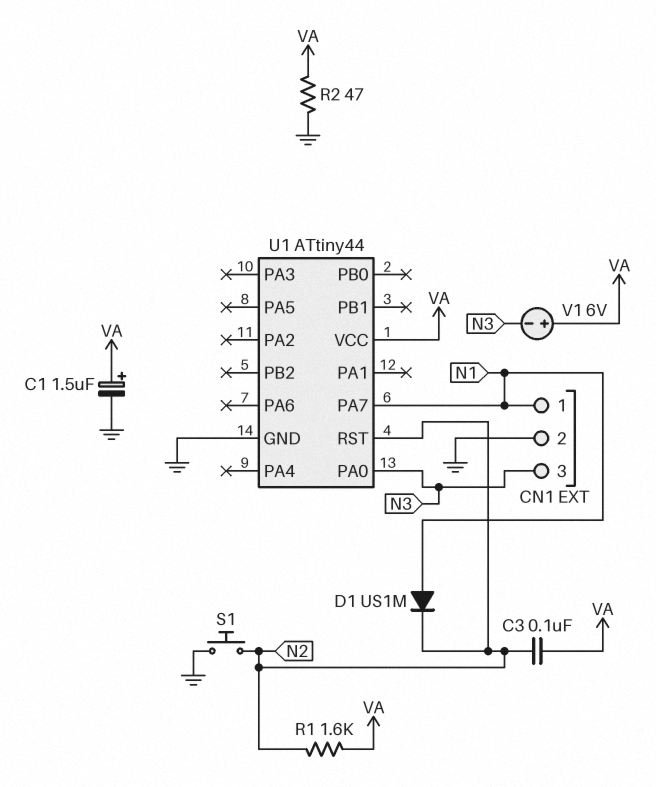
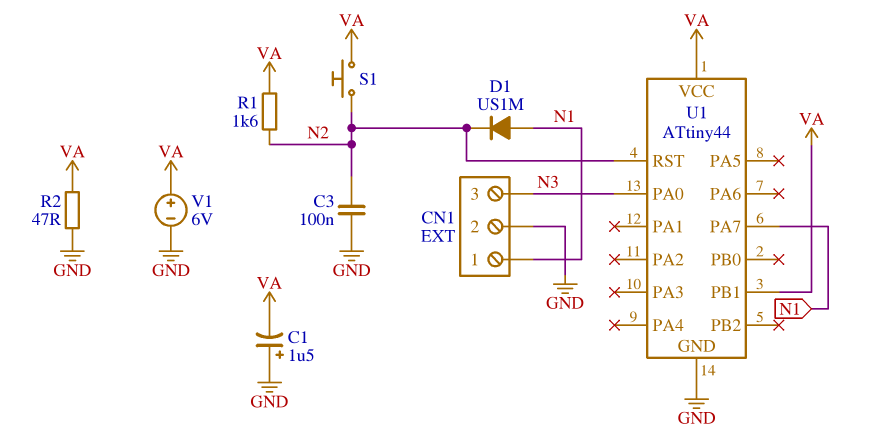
C1: 1.5uF (plus VA, minus GND) -> 1.5uF (plus GND, minus VA)
C3: 100nF (N2, VA) -> 100nF (GND, N2)
S1: button (GND, N2) -> button (N2, VA)
U1 pin PB1: none -> VA
V1: 6V (plus VA, minus N3) -> 6V (plus VA, minus GND)

